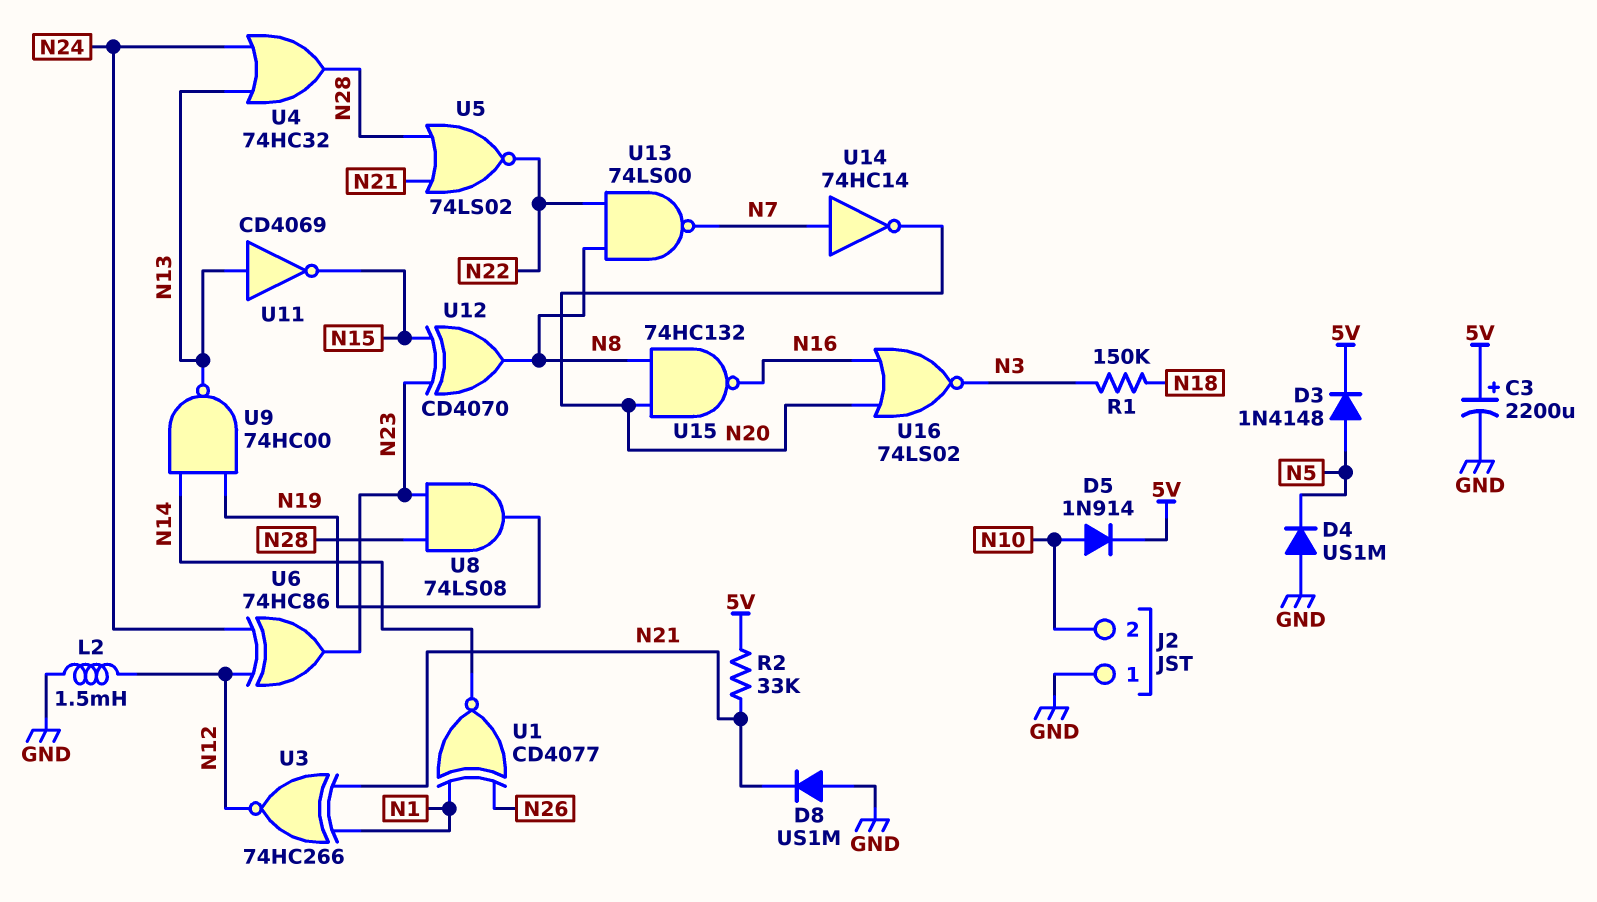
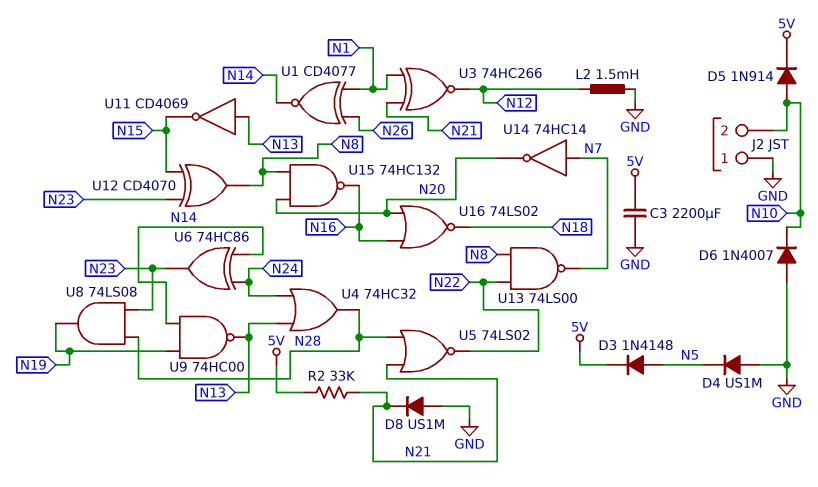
C3: 2200uF (plus 5V, minus GND) -> 2200uF (5V, GND)
D6: none -> diode 1N4007 (A GND, K N10)
R1: 150k (N3, N18) -> none
U6: XOR 74HC86 (in N12, in N24, out N23) -> XOR 74HC86 (in N14, in N24, out N23)
U16: NOR 74LS02 (in N16, in N20, out N3) -> NOR 74LS02 (in N16, in N20, out N18)

